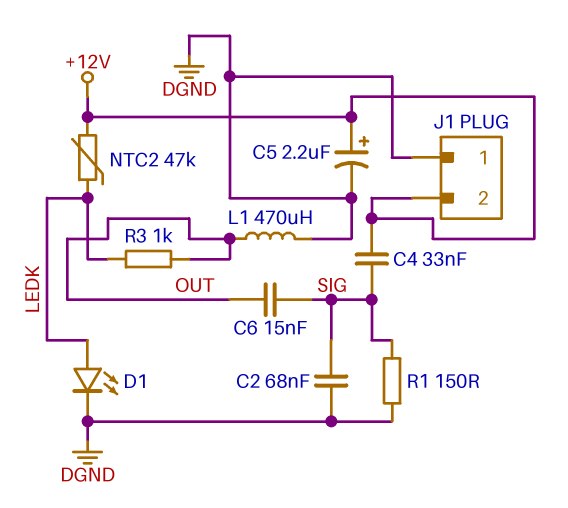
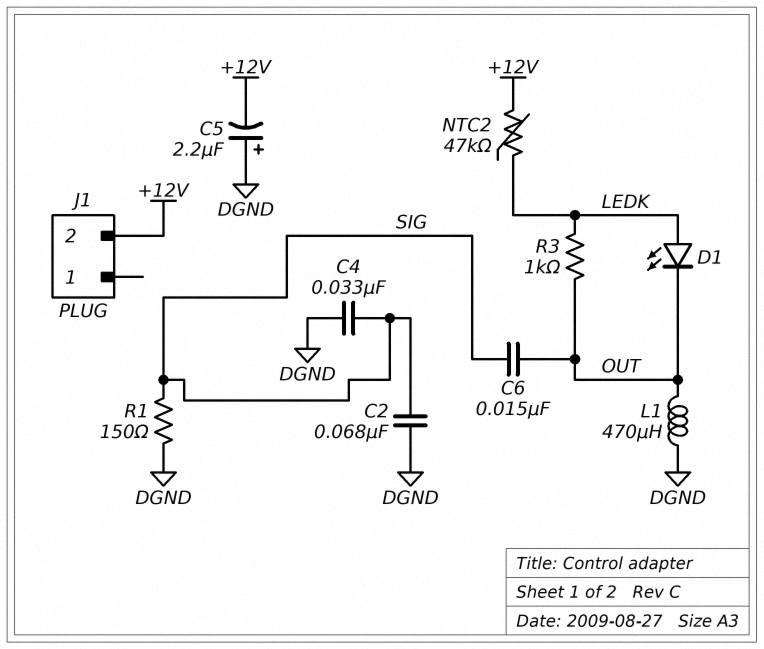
C4: 33nF (+12V, SIG) -> 33nF (DGND, SIG)
C5: 2.2uF (plus +12V, minus DGND) -> 2.2uF (plus DGND, minus +12V)
D1: LED (A LEDK, K DGND) -> LED (A LEDK, K OUT)
J1 pin 1: DGND -> none

